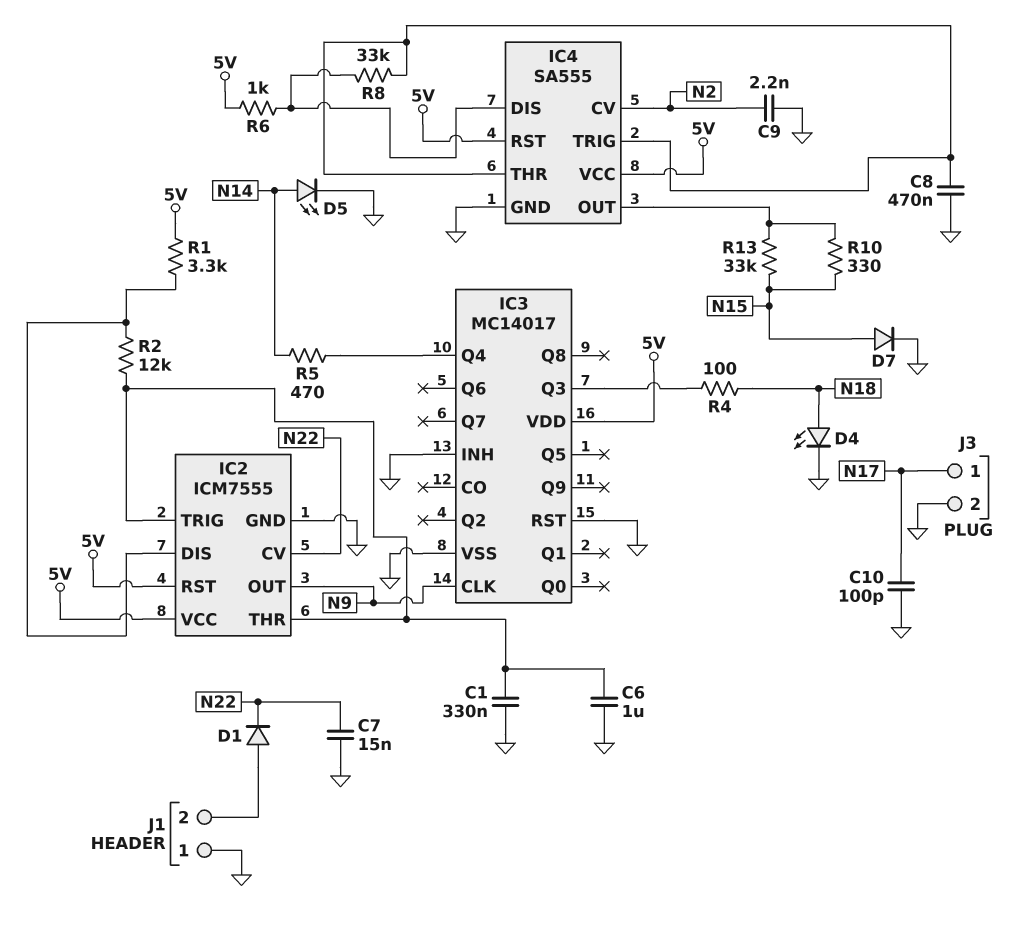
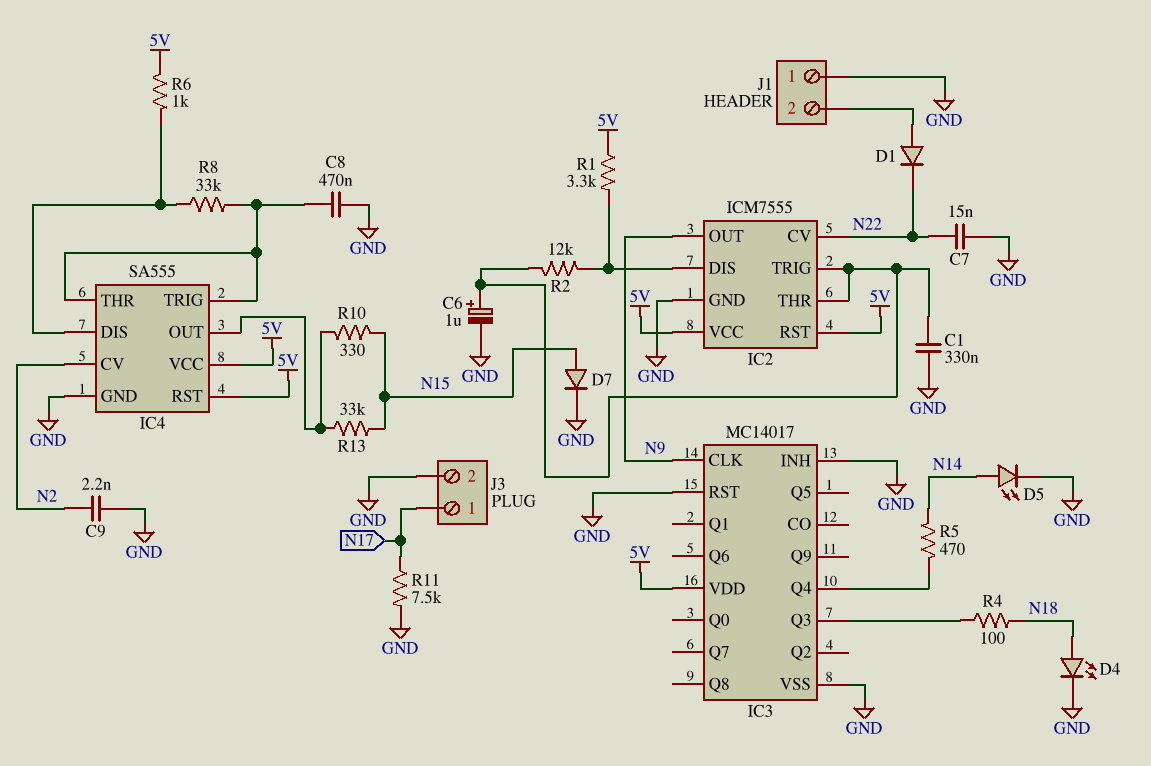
C6: 1uF (GND, IC2/THR) -> 1uF (plus IC2/THR, minus GND)
C10: 100pF (GND, N17) -> none
R11: none -> 7.5k (GND, N17)

